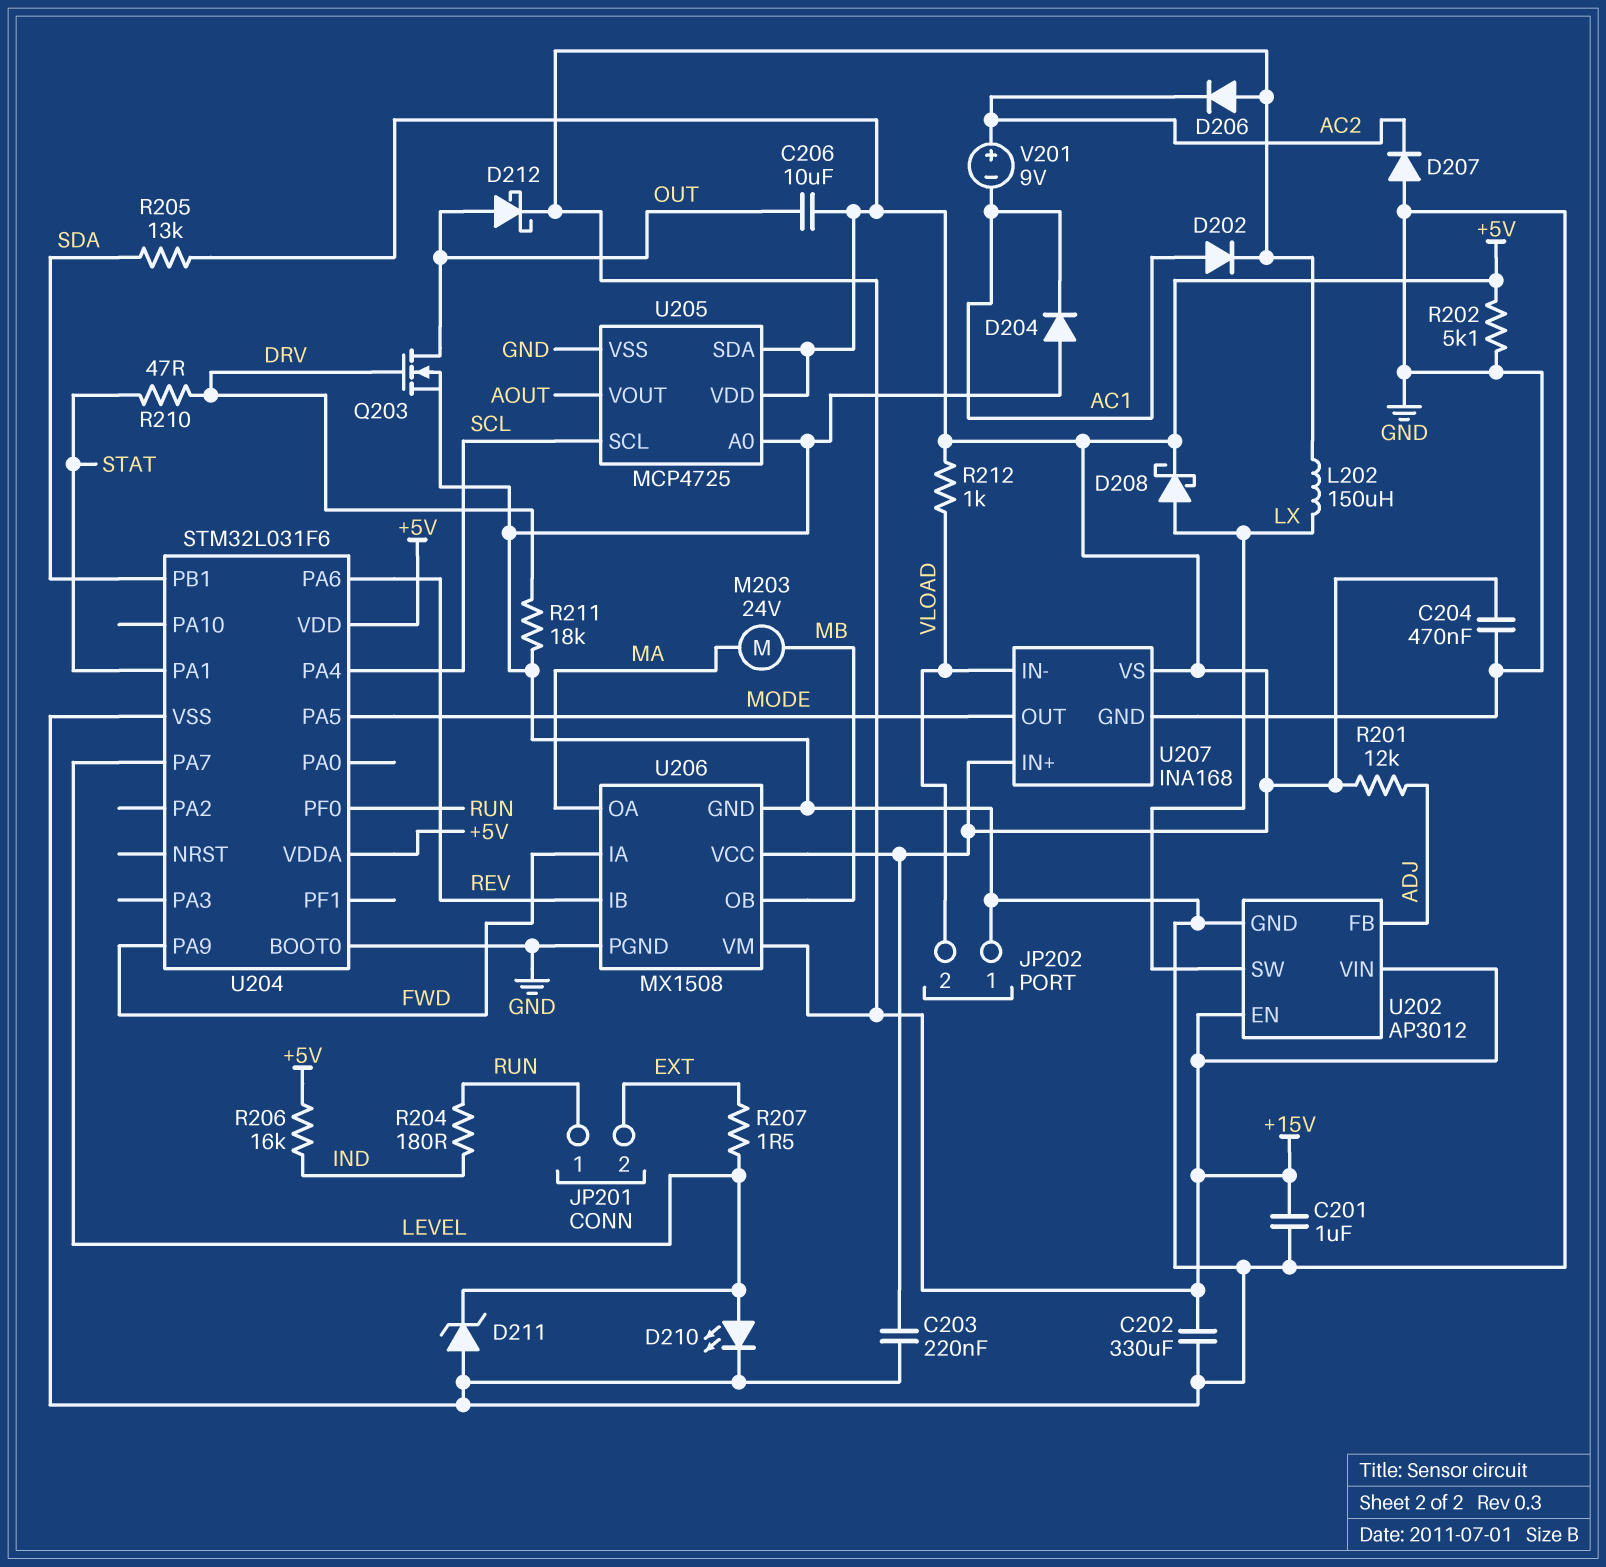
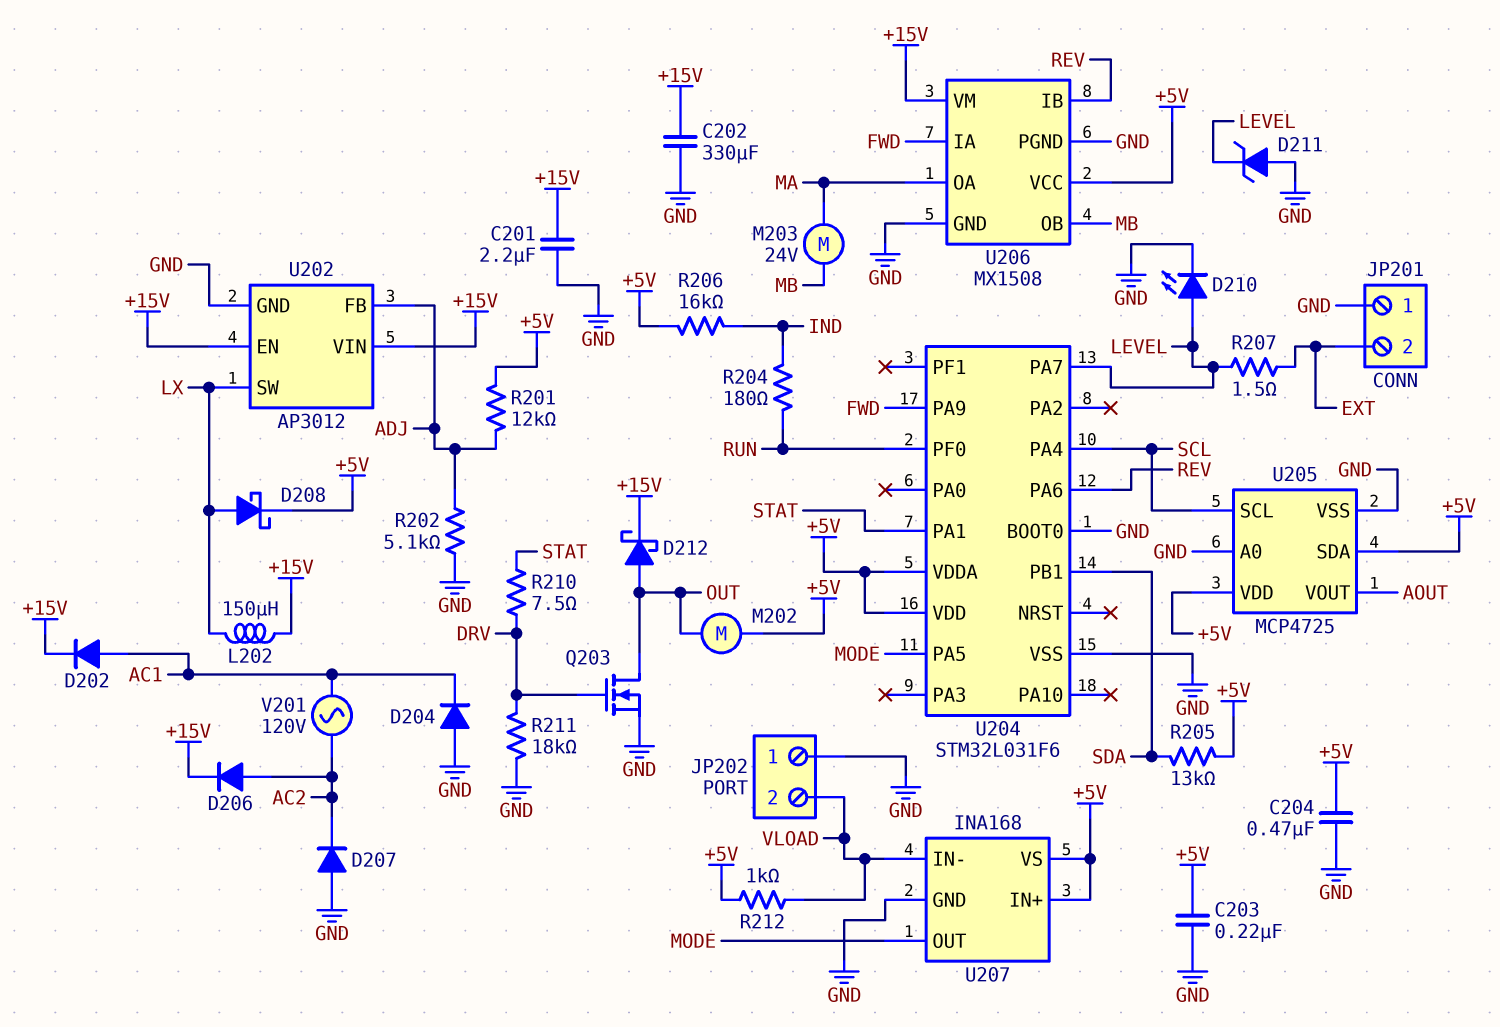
C201: 1uF (+15V, GND) -> 2.2uF (+15V, GND)
C206: 10uF (+5V, OUT) -> none
D206: diode (A +15V, K AC2) -> diode (A AC2, K +15V)
JP201 pin 1: RUN -> GND
M202: none -> motor (+5V, OUT)
R202: 5.1k (+5V, GND) -> 5.1k (ADJ, GND)
R210: 47 (DRV, STAT) -> 7.5 (DRV, STAT)
V201: 9V (plus AC2, minus AC1) -> AC 120V (AC1, AC2)

